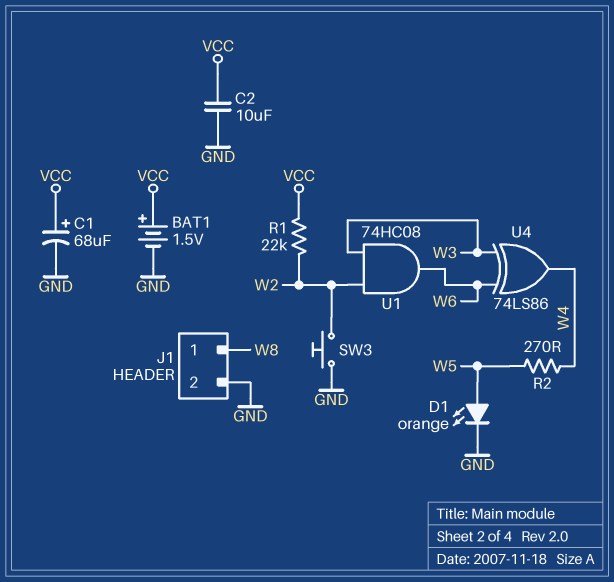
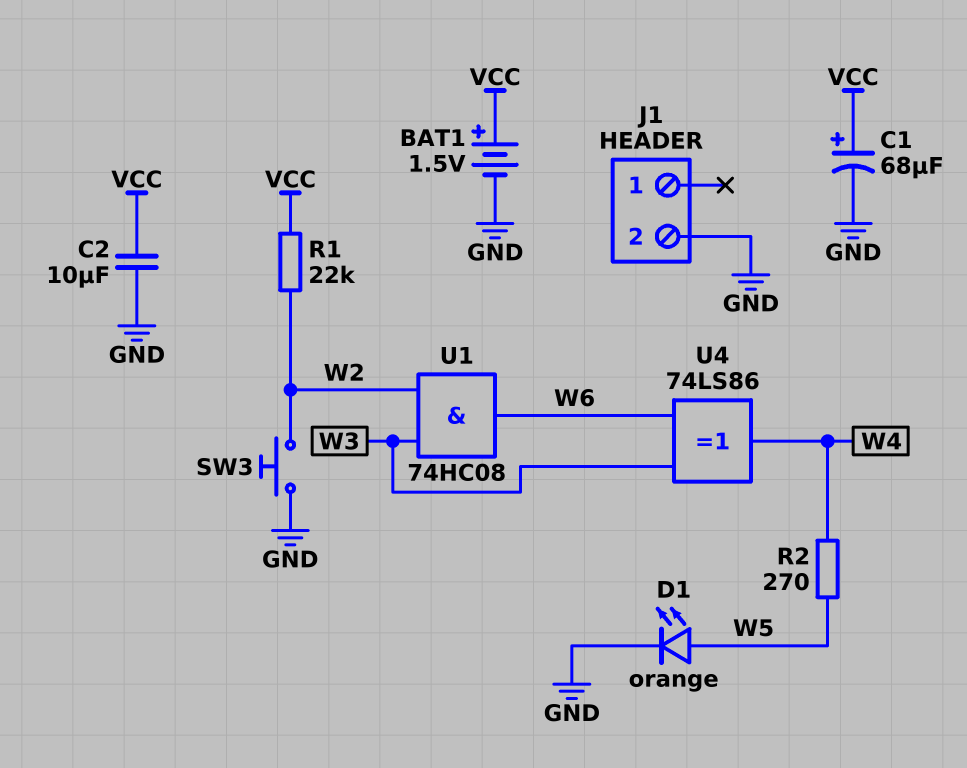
J1 pin 1: W8 -> none

